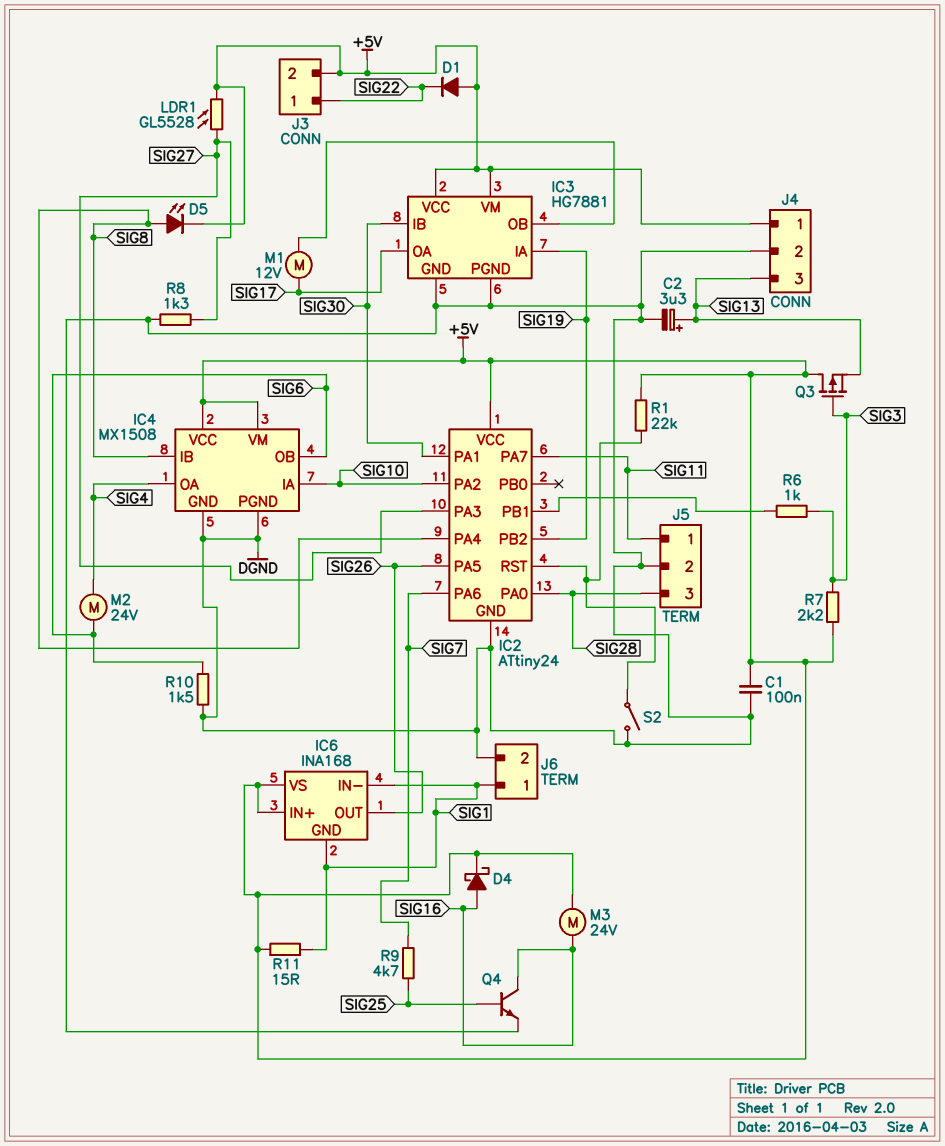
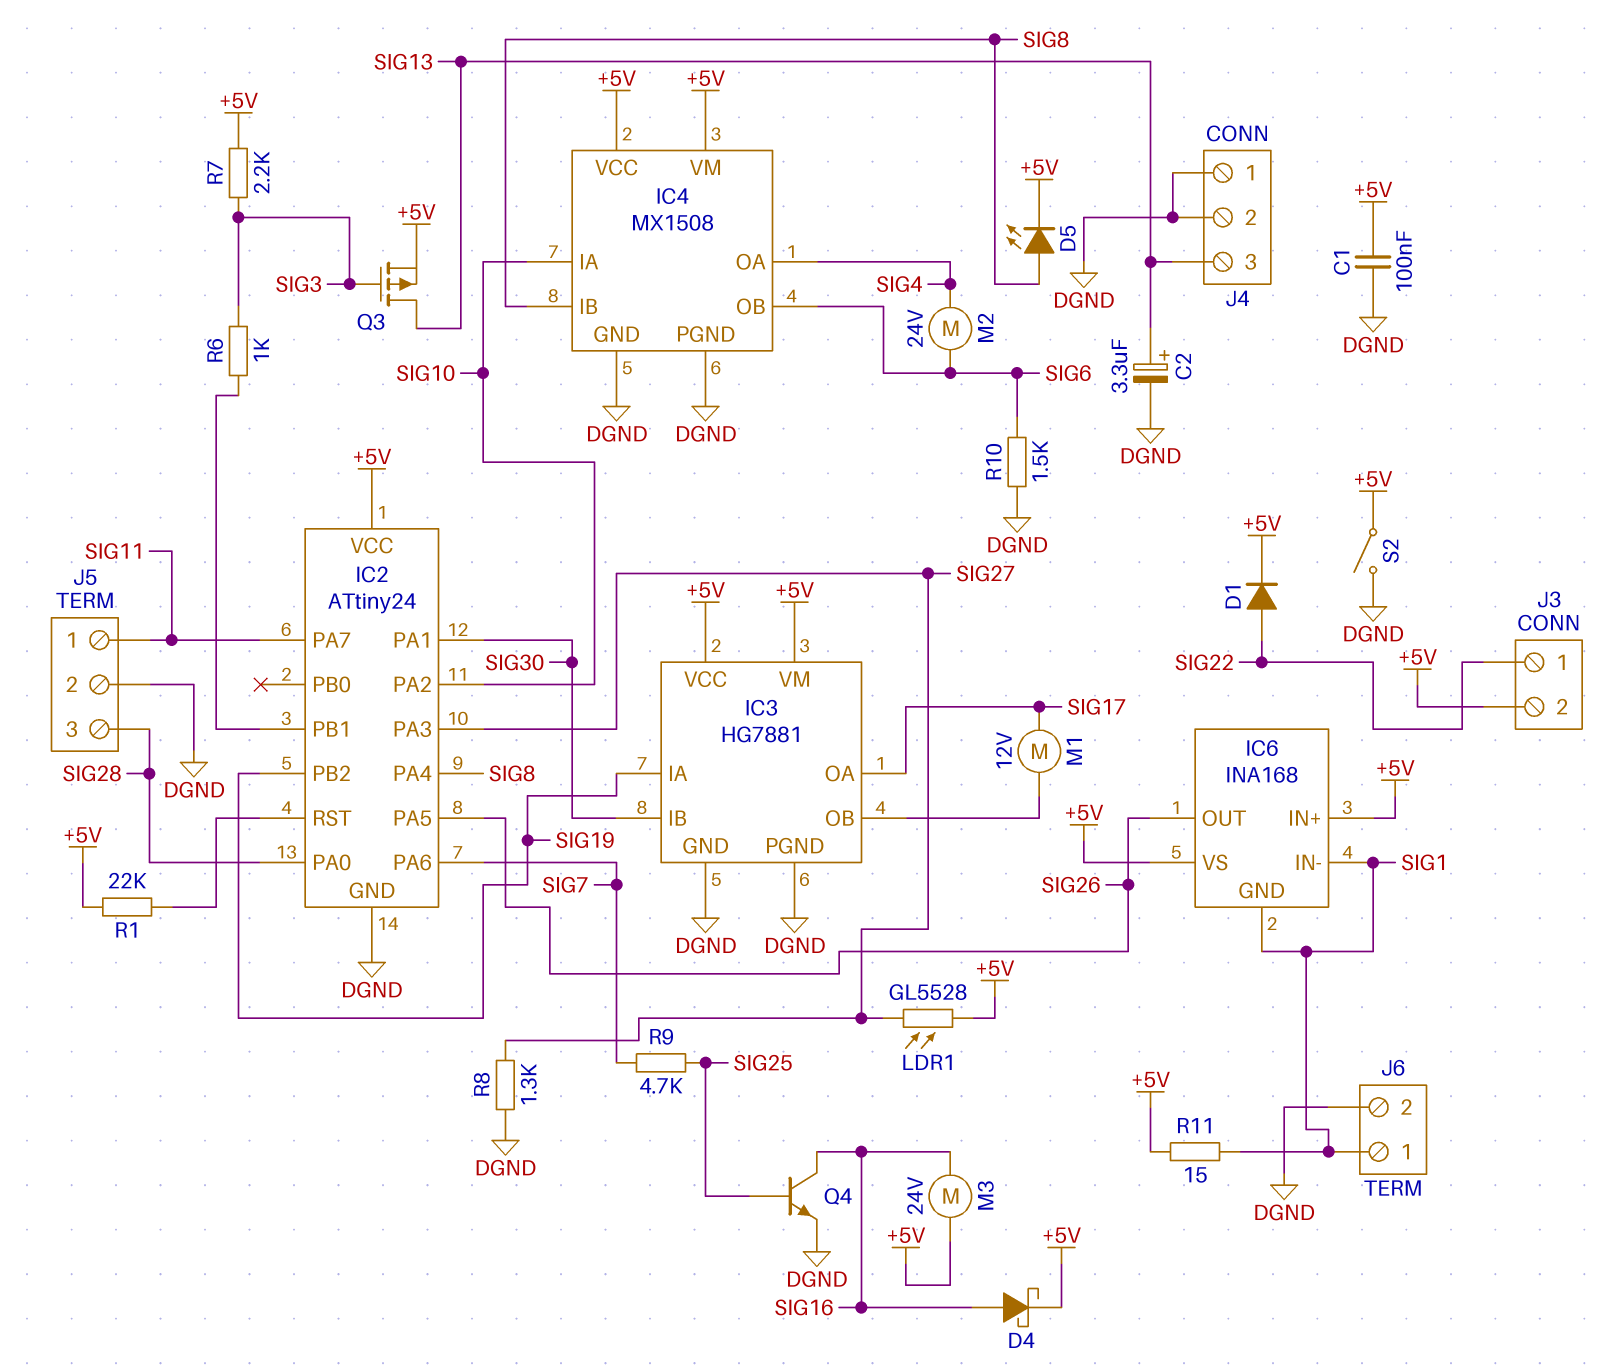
D1: diode (A +5V, K SIG22) -> diode (A SIG22, K +5V)
J4 pin 1: +5V -> DGND
Q3: PMOS (G SIG3, D +5V, S SIG13) -> PMOS (G SIG3, D SIG13, S +5V)
S2: switch (DGND, IC2/RST) -> switch (+5V, DGND)

